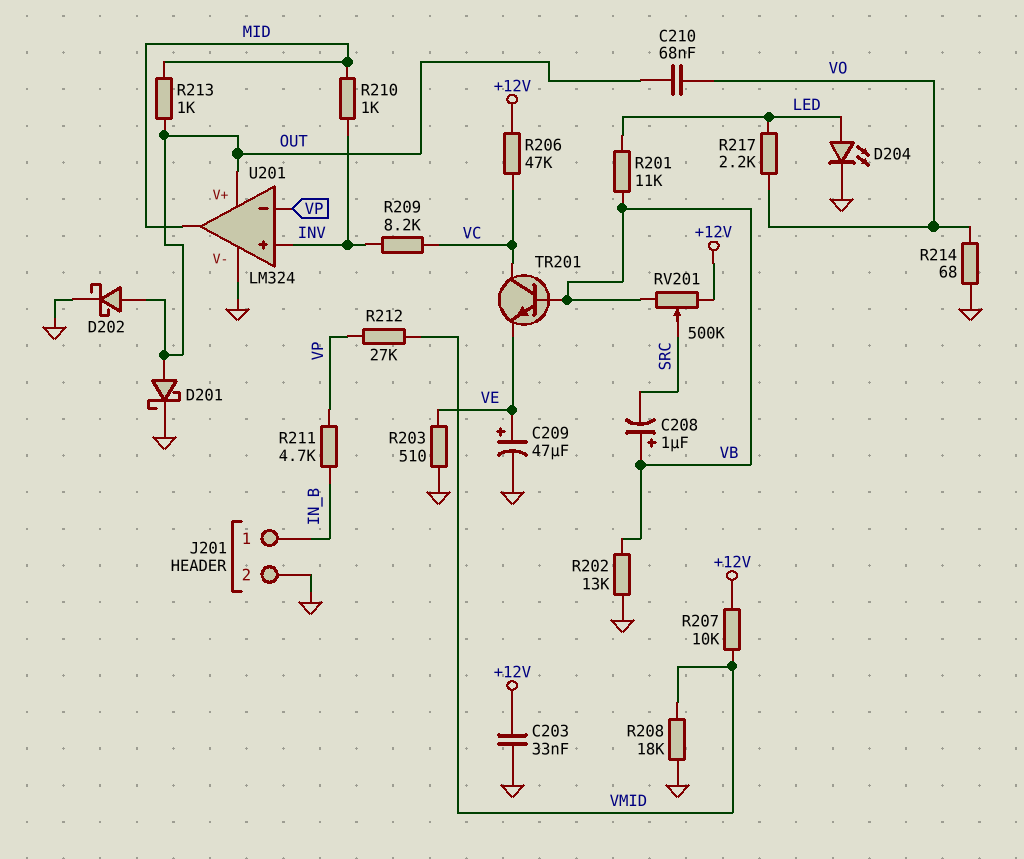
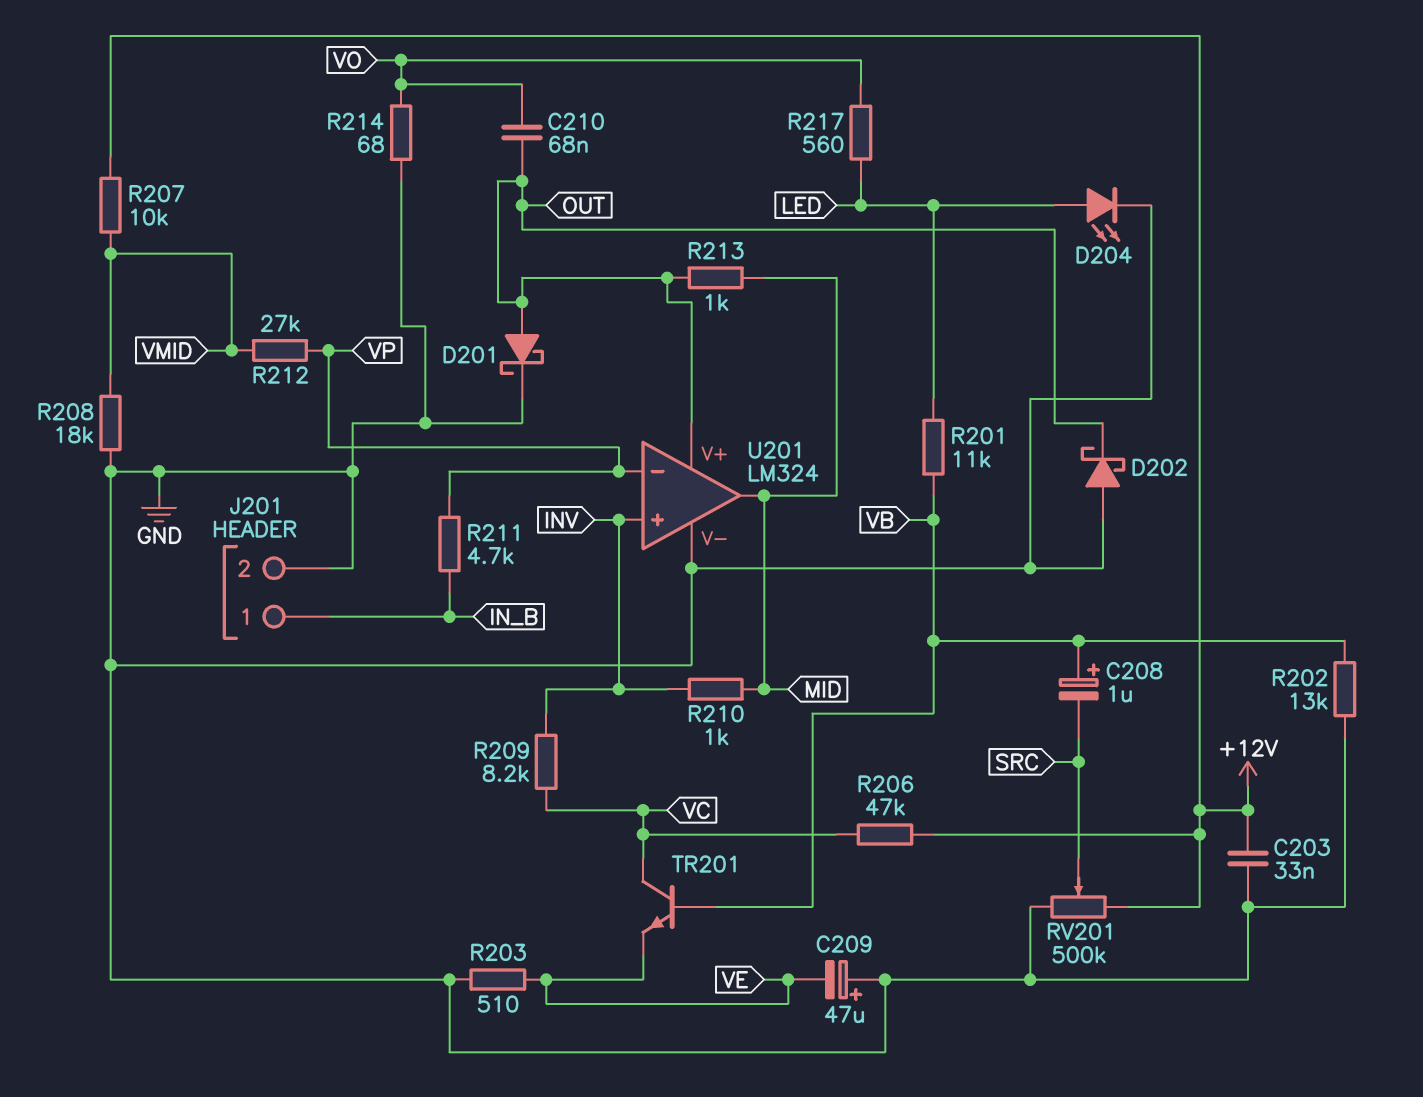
C209: 47uF (plus VE, minus GND) -> 47uF (plus GND, minus VE)
D202: schottky (A OUT, K GND) -> schottky (A GND, K OUT)
R217: 2.2k (LED, VO) -> 560 (LED, VO)
RV201: 500k (+12V, VB, wiper SRC) -> 500k (+12V, GND, wiper SRC)

